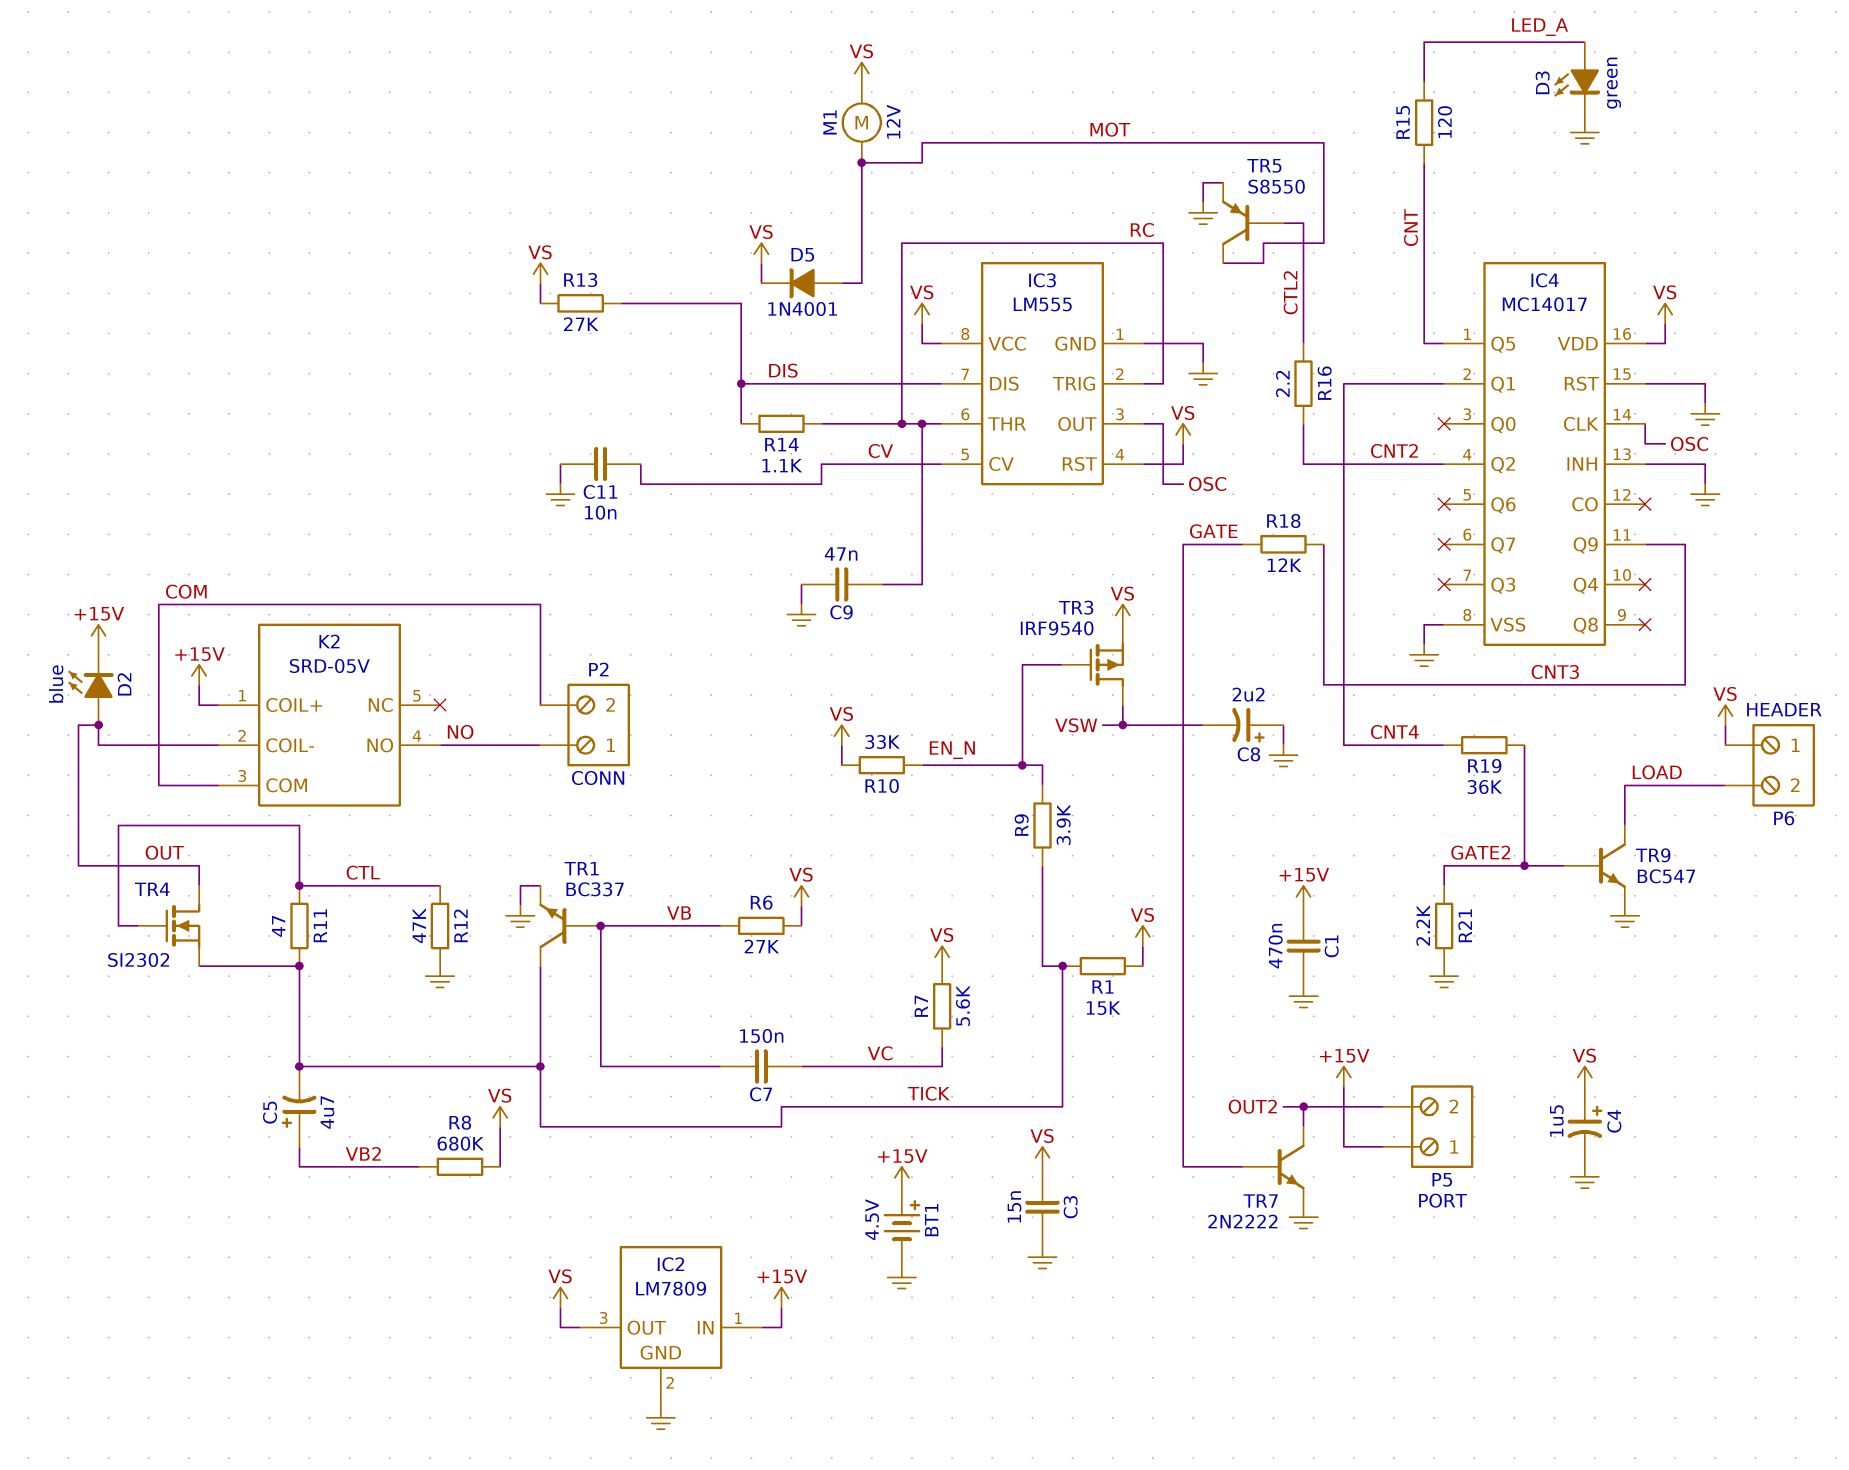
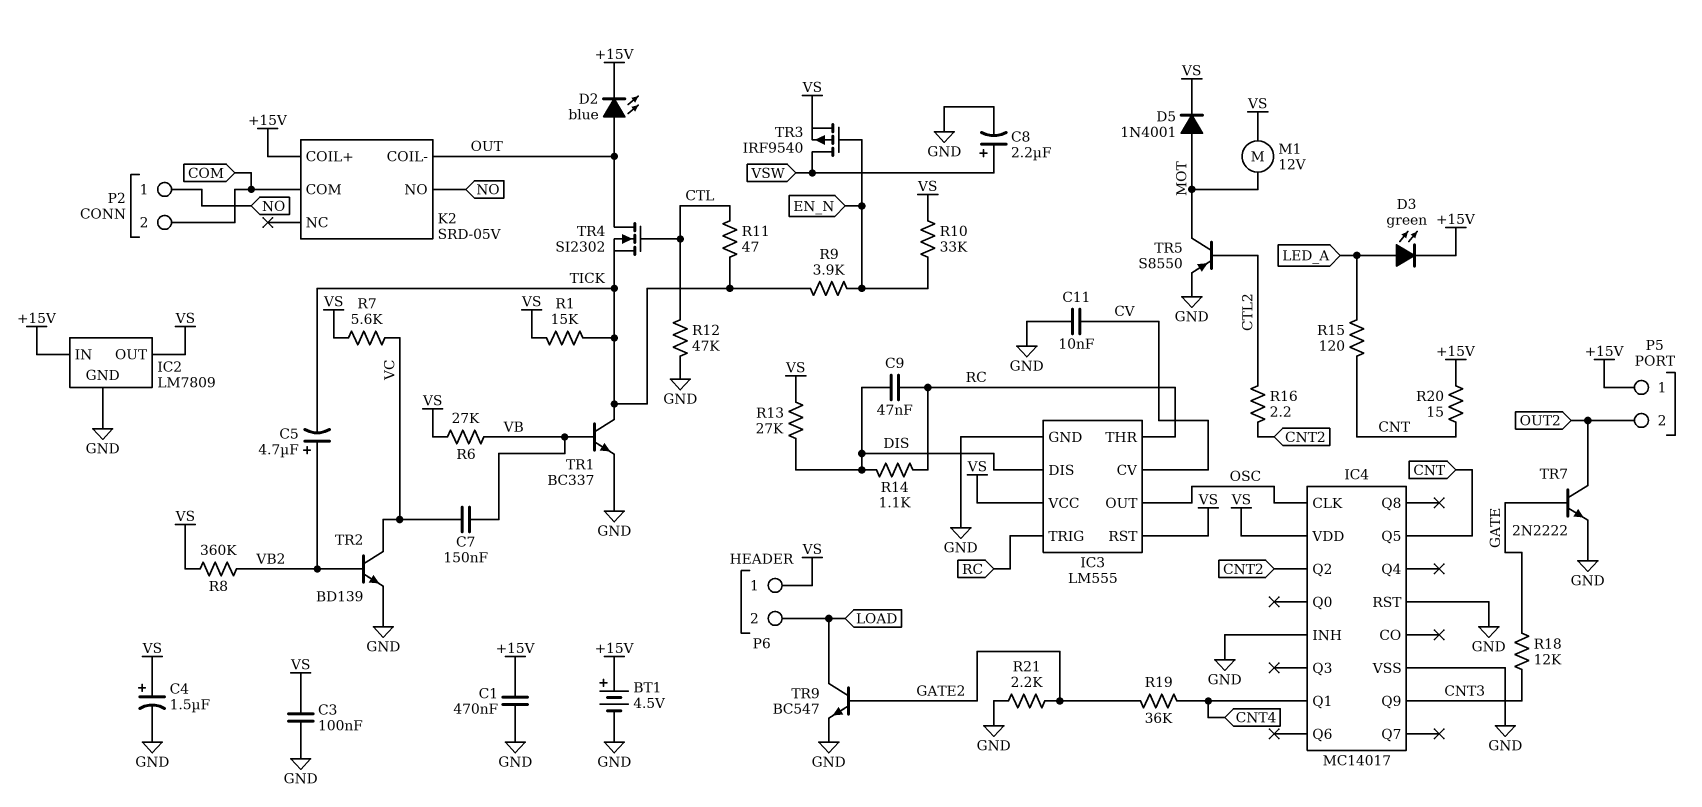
C3: 15nF (GND, VS) -> 100nF (GND, VS)
C8: 2.2uF (plus GND, minus VSW) -> 2.2uF (plus VSW, minus GND)
C9: 47nF (GND, RC) -> 47nF (DIS, RC)
D3: LED green (A LED_A, K GND) -> LED green (A LED_A, K +15V)
R8: 680k (VB2, VS) -> 360k (VB2, VS)
R20: none -> 15 (+15V, CNT)
TR2: none -> NPN BD139 (B VB2, C VC, E GND)

